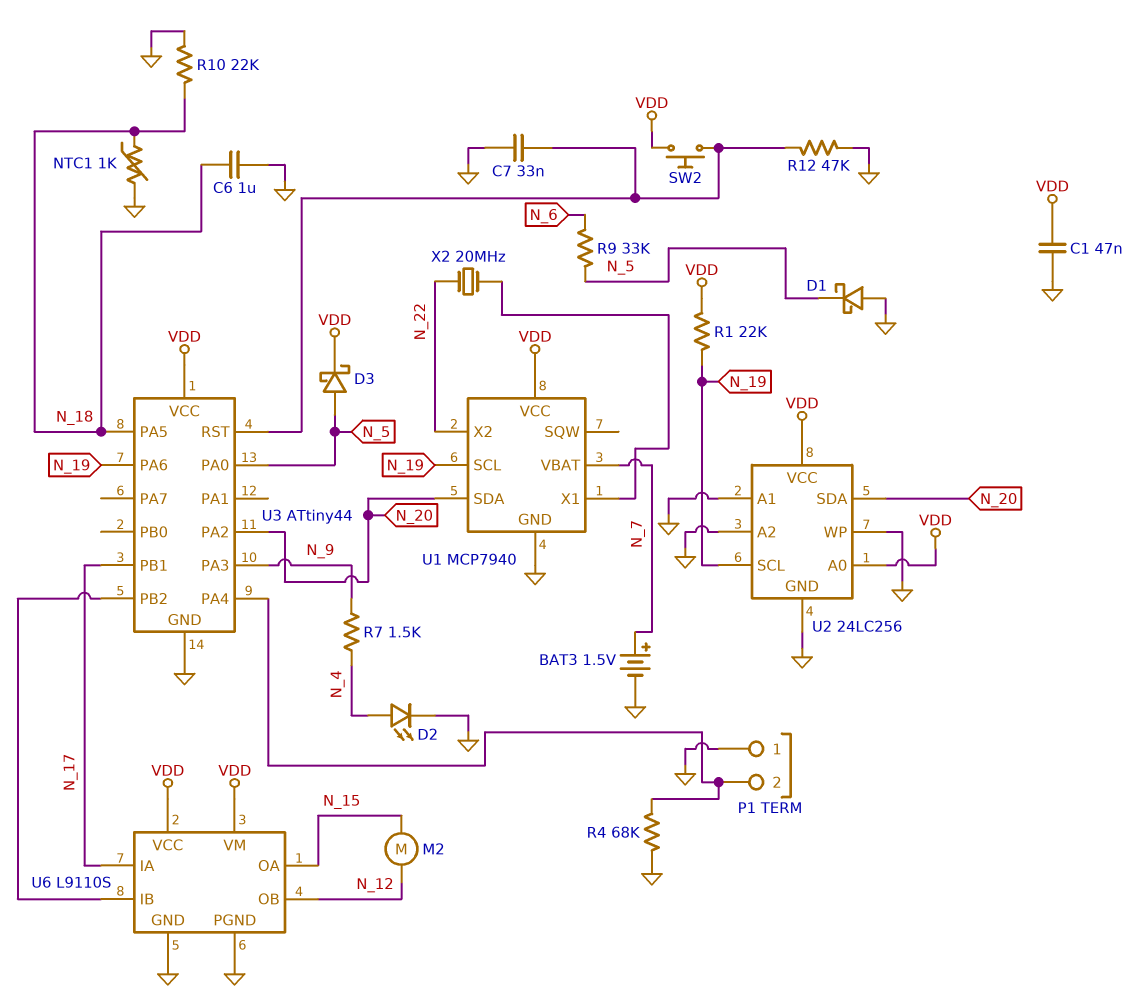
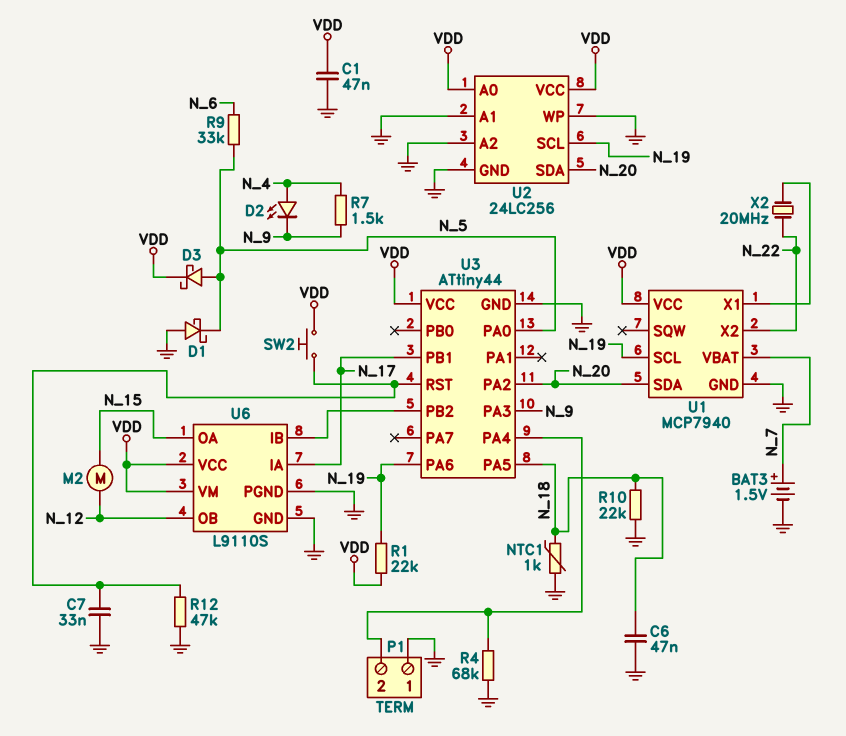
C6: 1uF (GND, N_18) -> 47nF (GND, N_18)
D2: LED (A N_4, K GND) -> LED (A N_4, K N_9)

